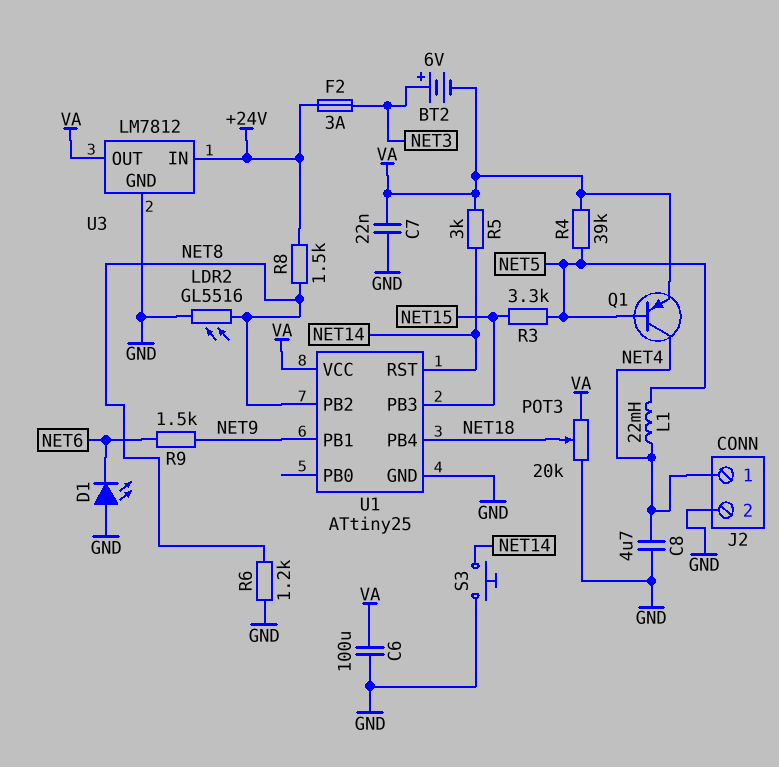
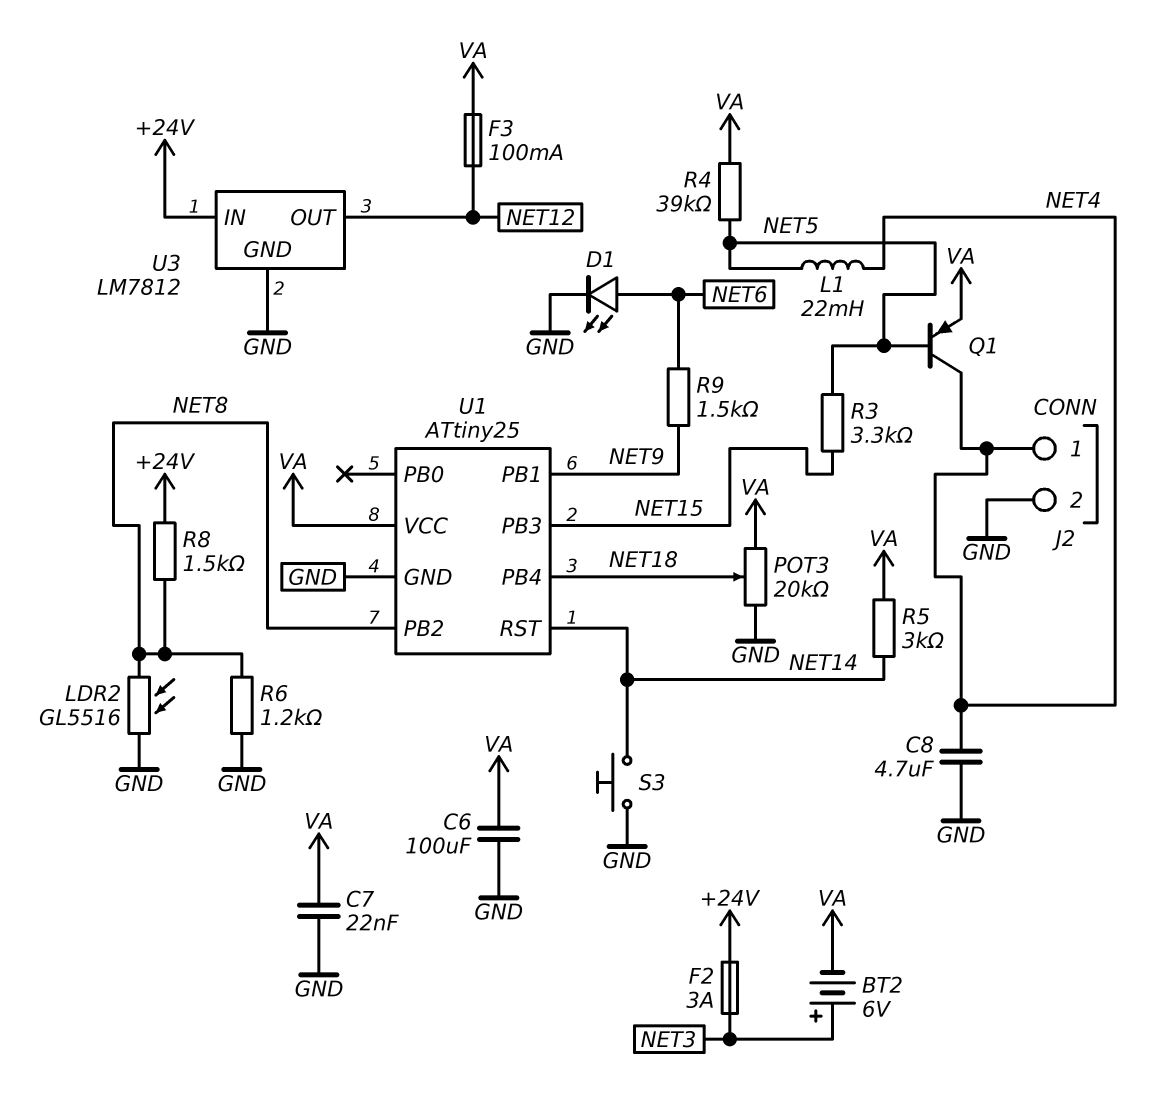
D1: LED (A GND, K NET6) -> LED (A NET6, K GND)
F3: none -> 100mA (NET12, VA)
U3 pin OUT: VA -> NET12

